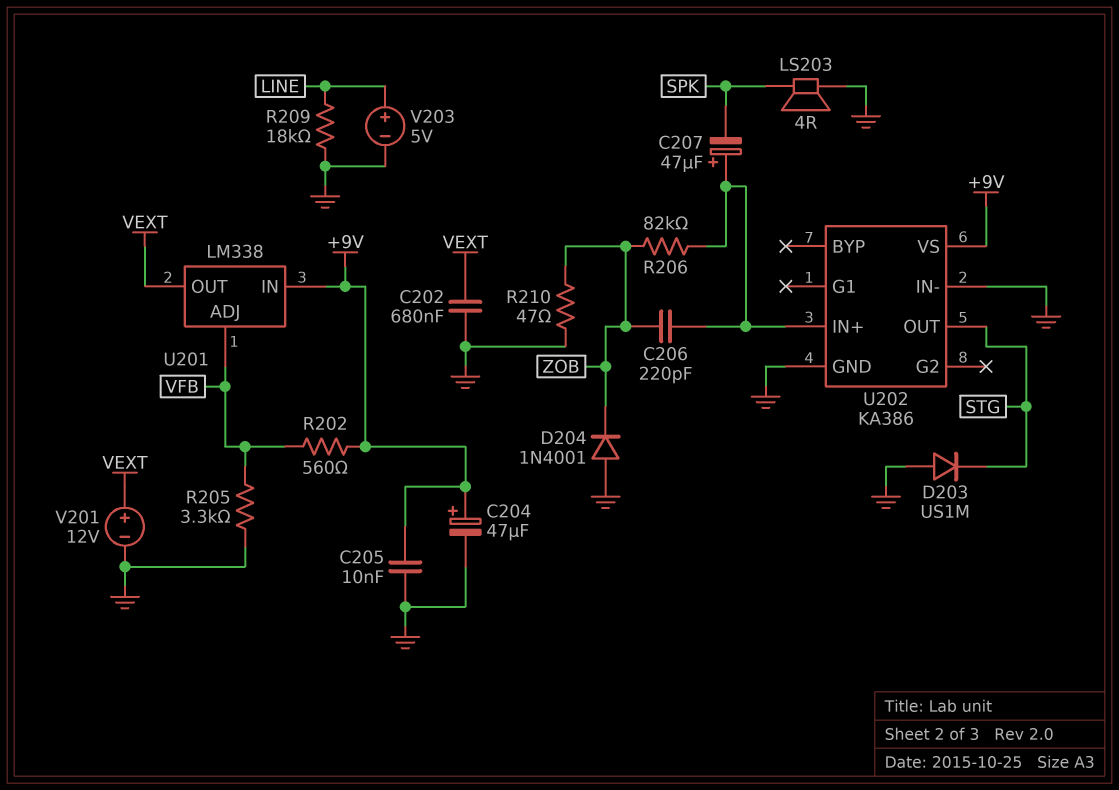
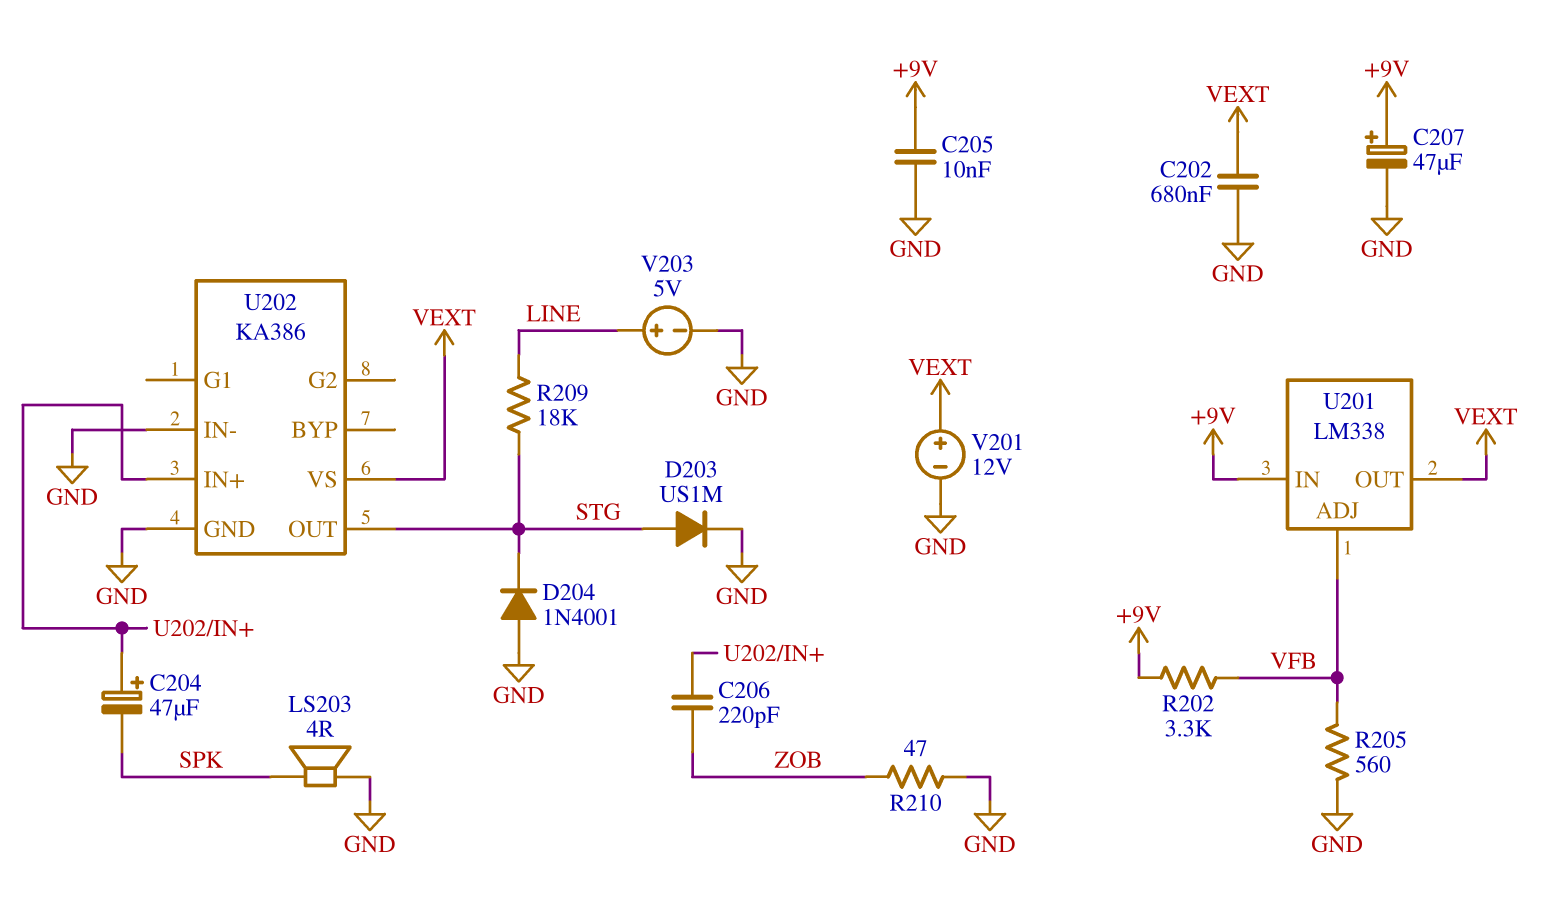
C204: 47uF (plus +9V, minus GND) -> 47uF (plus U202/IN+, minus SPK)
C207: 47uF (plus U202/IN+, minus SPK) -> 47uF (plus +9V, minus GND)
D203: diode US1M (A GND, K STG) -> diode US1M (A STG, K GND)
D204: diode 1N4001 (A GND, K ZOB) -> diode 1N4001 (A GND, K STG)
R202: 560 (+9V, VFB) -> 3.3k (+9V, VFB)
R205: 3.3k (GND, VFB) -> 560 (GND, VFB)
R206: 82k (U202/IN+, ZOB) -> none
R209: 18k (GND, LINE) -> 18k (LINE, STG)
U202 pin VS: +9V -> VEXT

